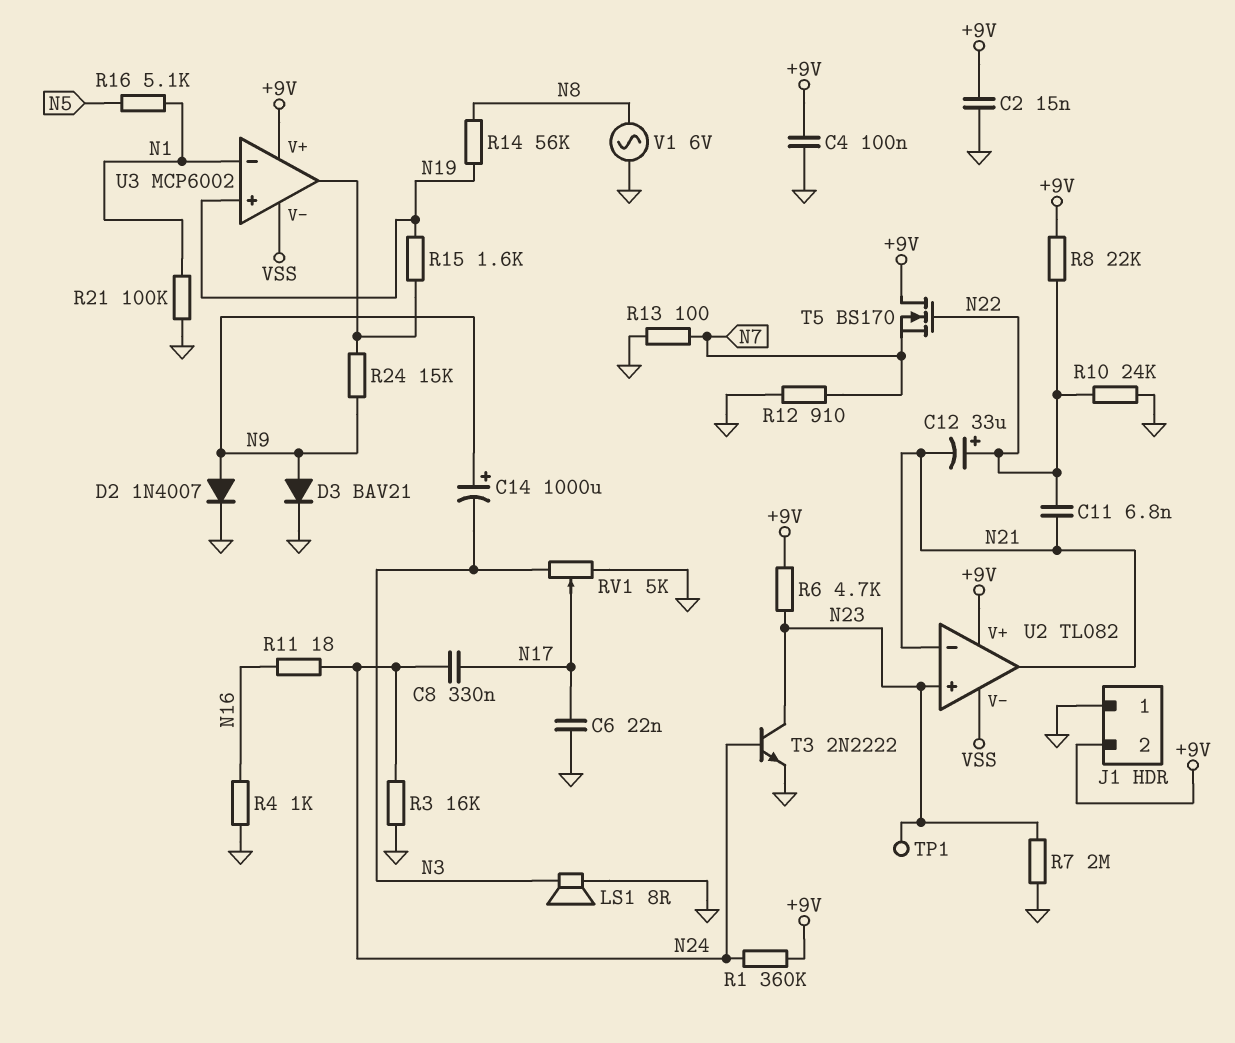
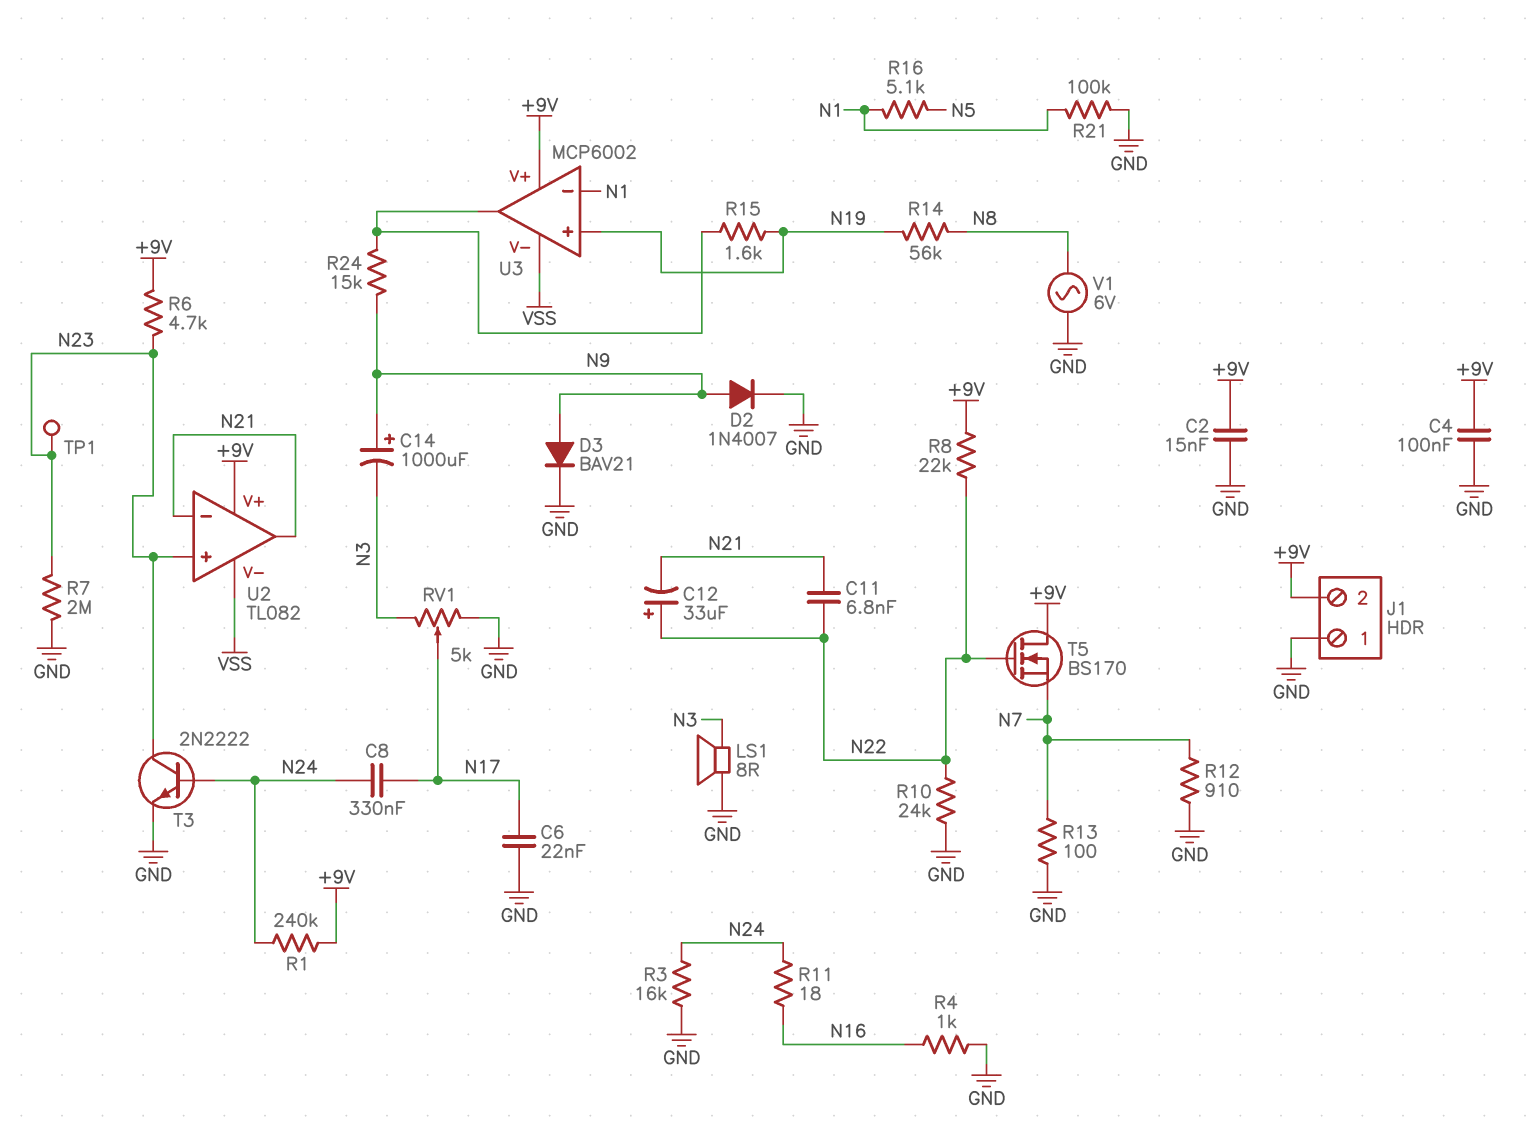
R1: 360k (+9V, N24) -> 240k (+9V, N24)

